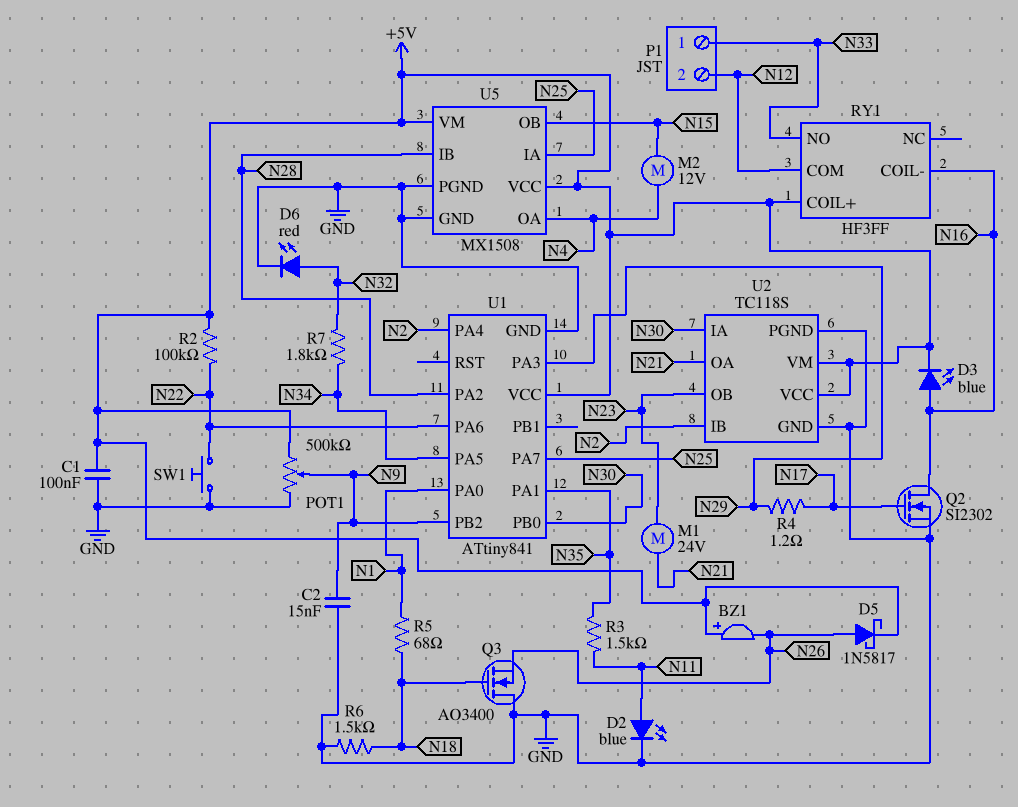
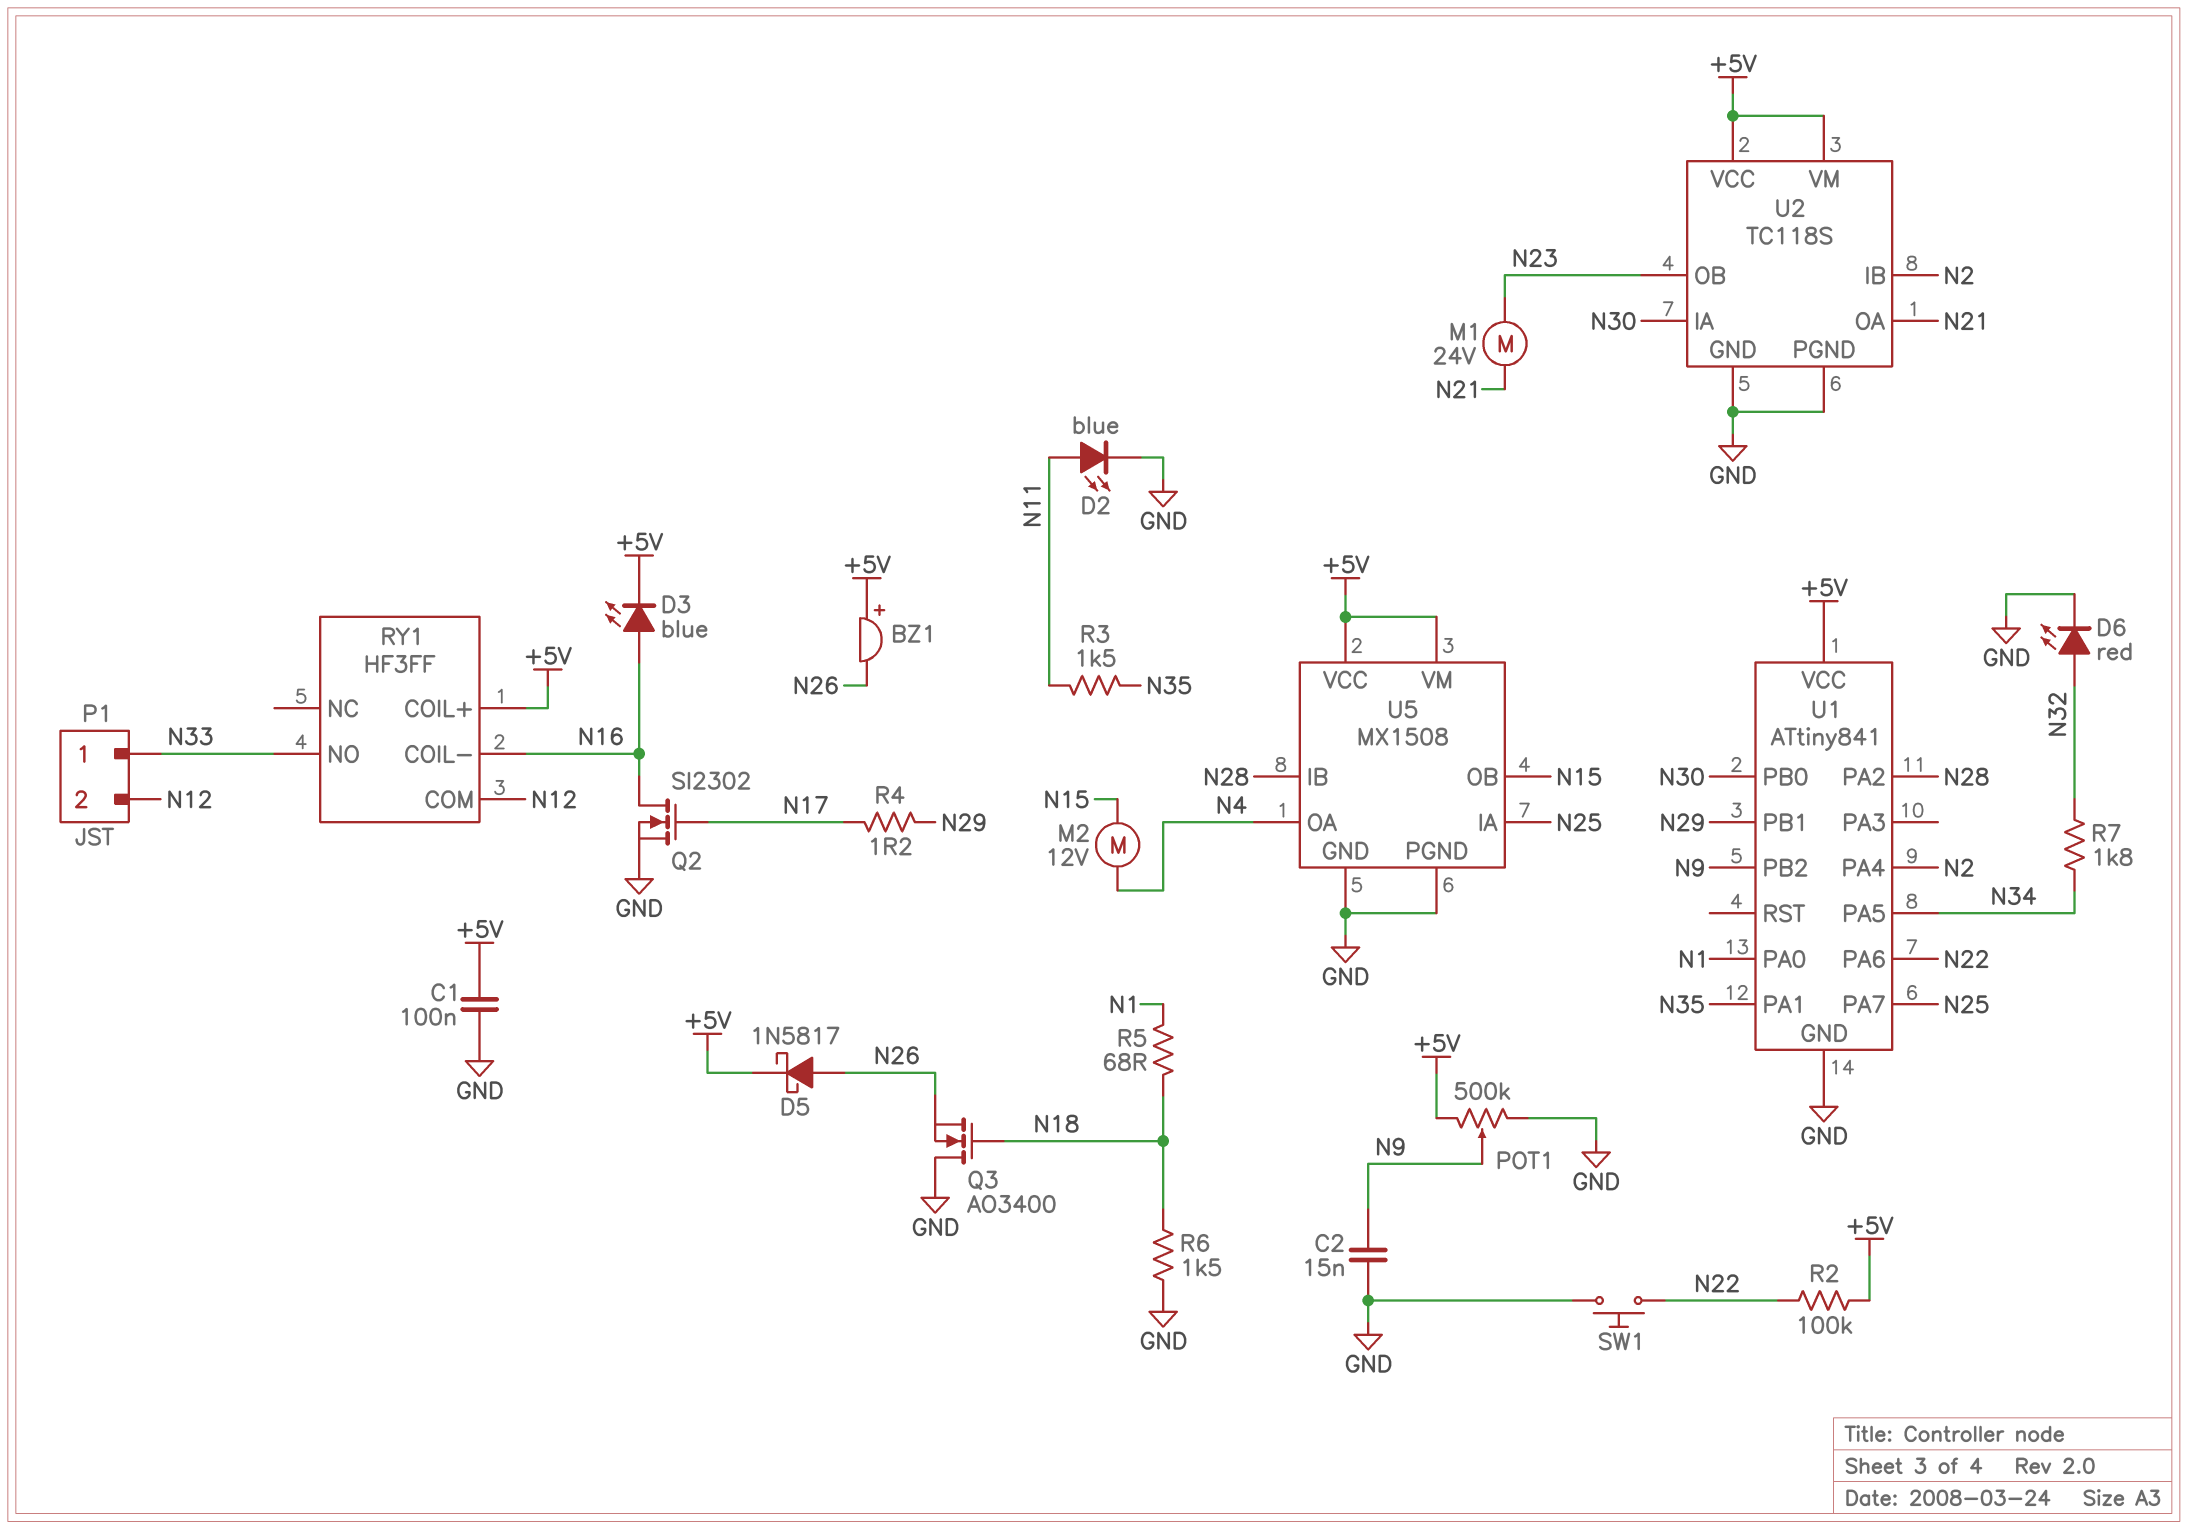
U1 pin PA3: N29 -> none
U1 pin PB1: none -> N29

